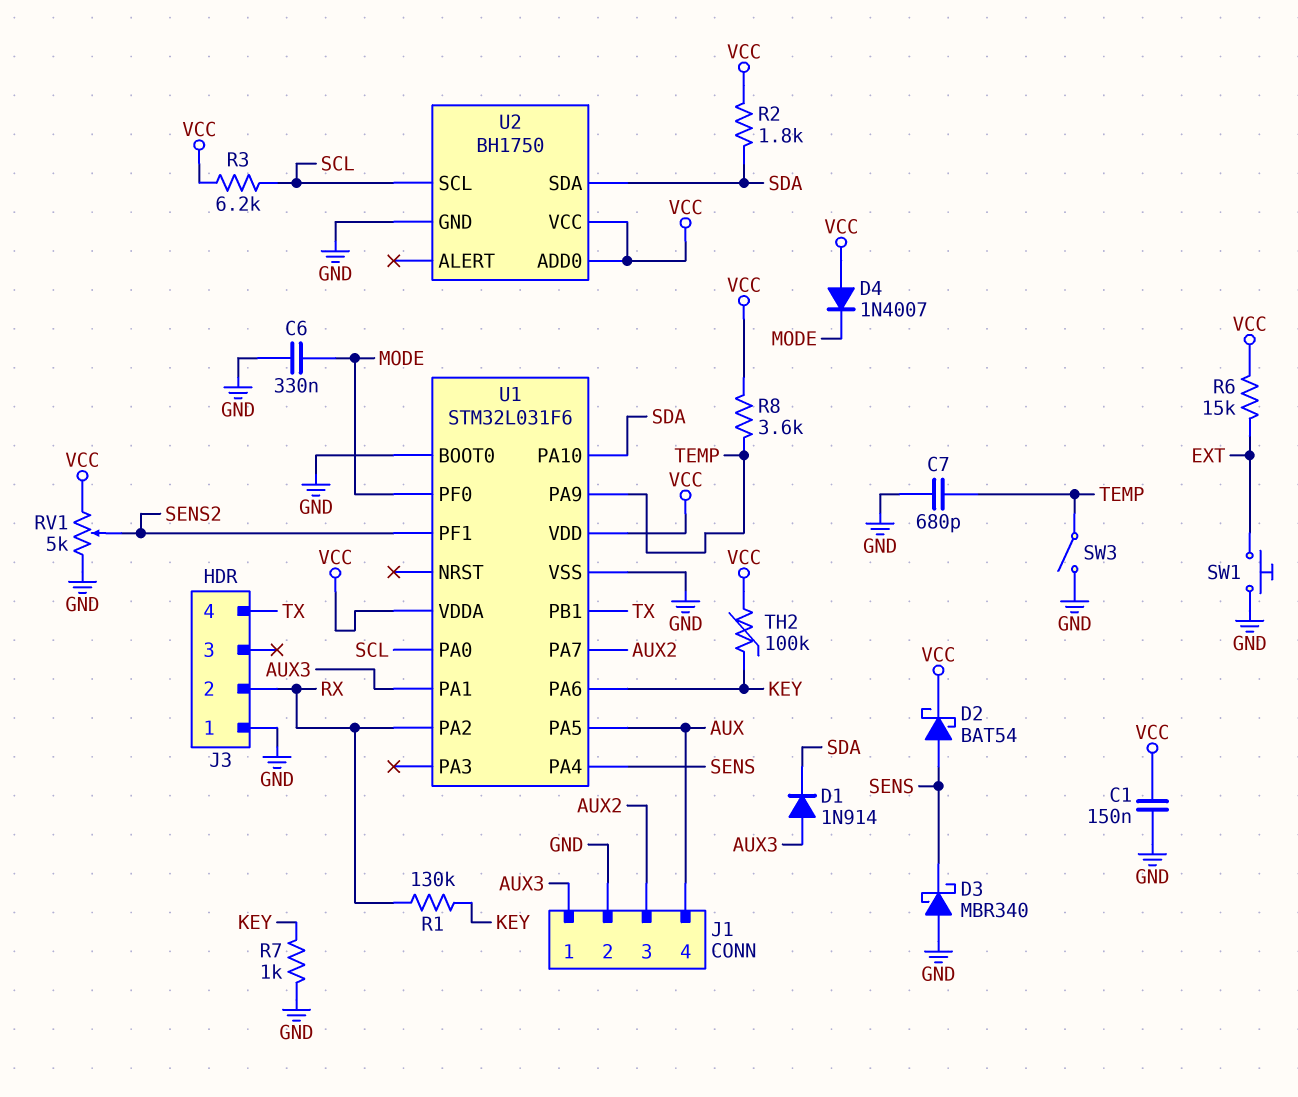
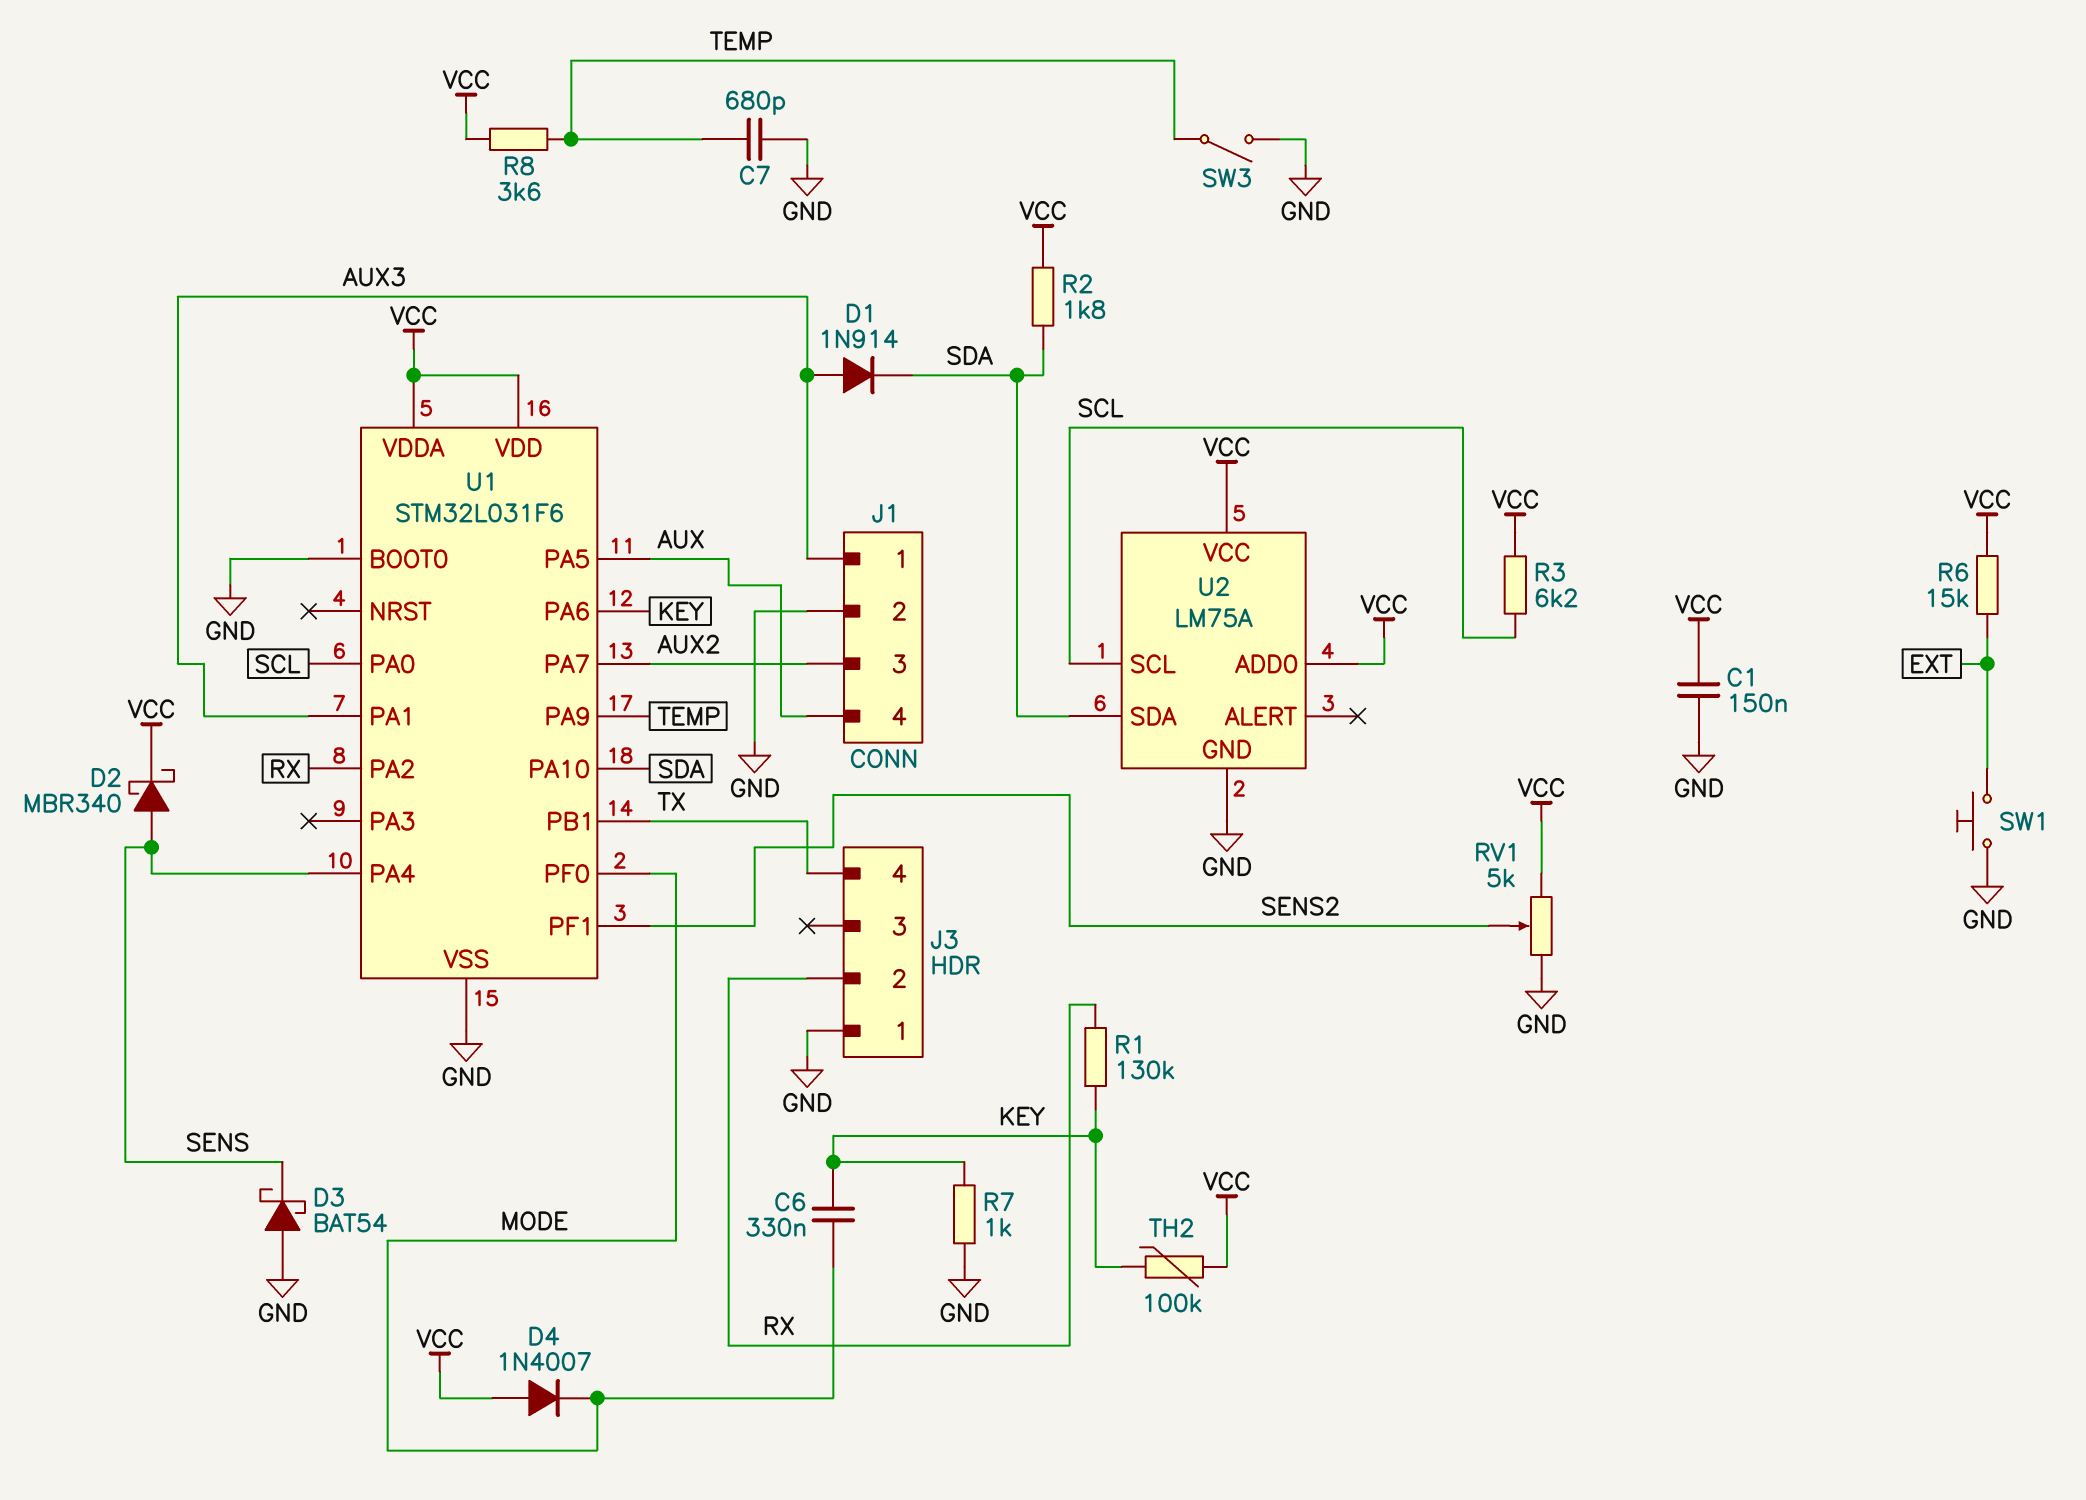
C6: 330nF (GND, MODE) -> 330nF (KEY, MODE)
D2: schottky BAT54 (A SENS, K VCC) -> schottky MBR340 (A SENS, K VCC)
D3: schottky MBR340 (A GND, K SENS) -> schottky BAT54 (A GND, K SENS)
U2: BH1750 -> LM75A

